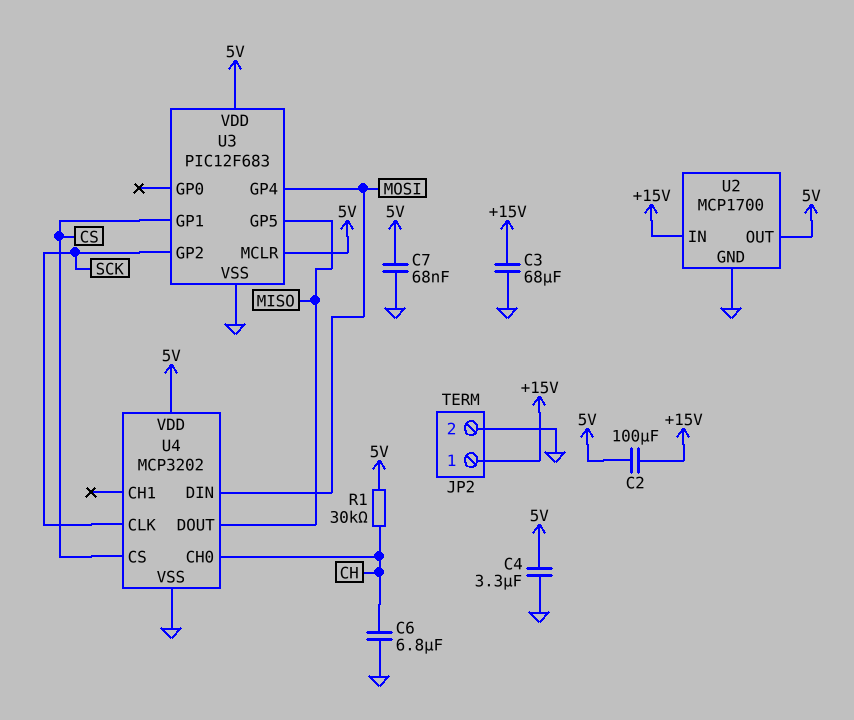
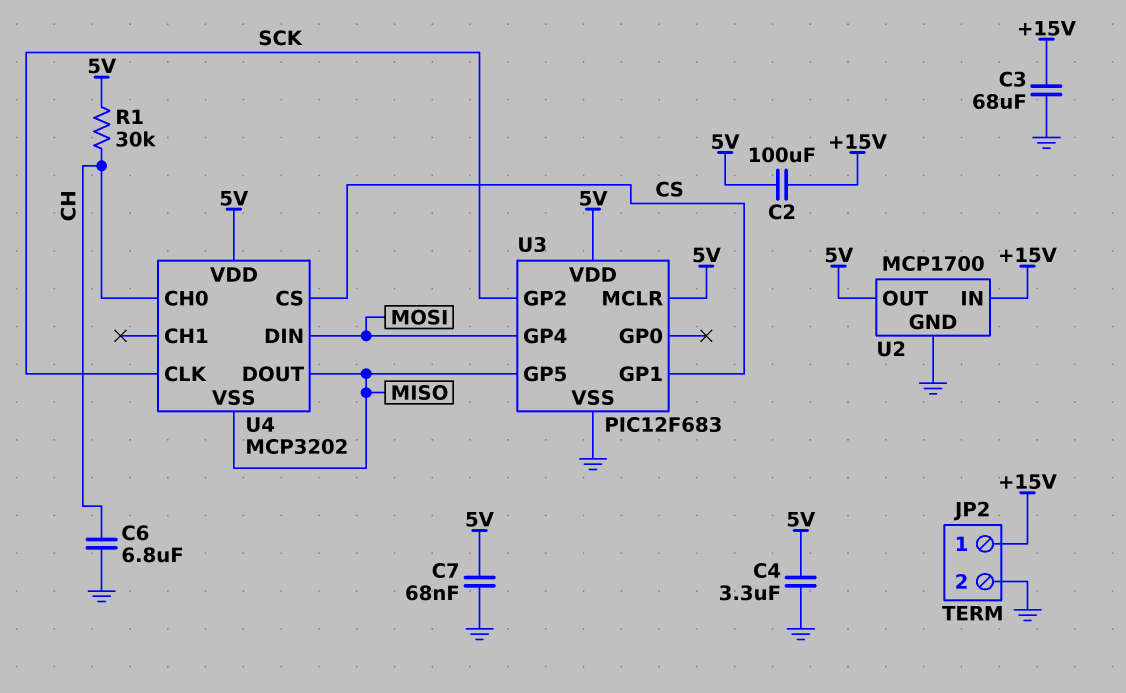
U4 pin VSS: GND -> MISO

